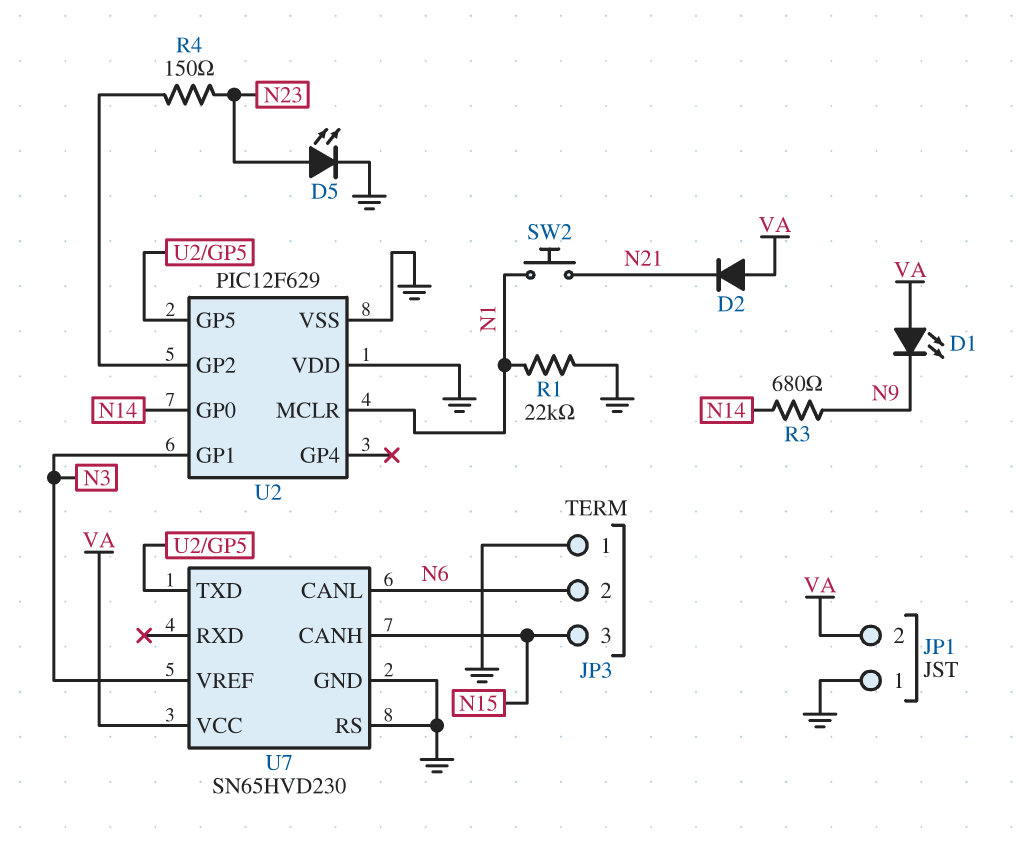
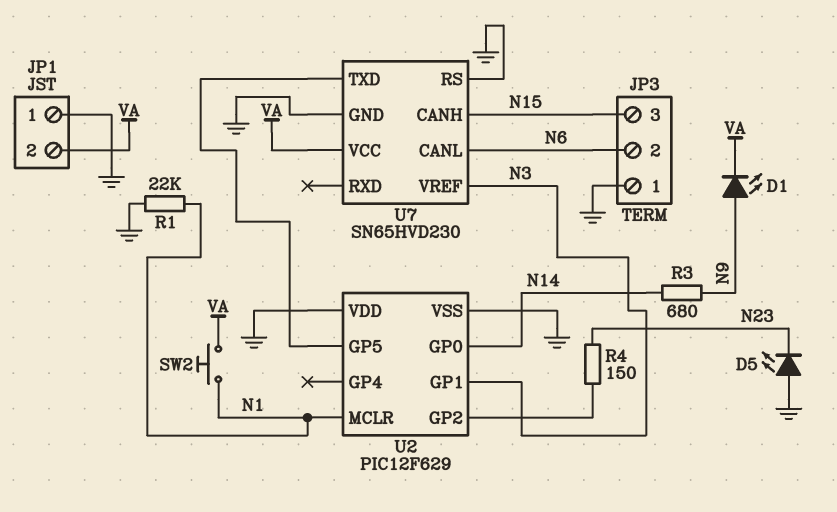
D1: LED (A VA, K N9) -> LED (A N9, K VA)
D2: diode (A VA, K N21) -> none
D5: LED (A N23, K GND) -> LED (A GND, K N23)
SW2: button (N1, N21) -> button (N1, VA)

